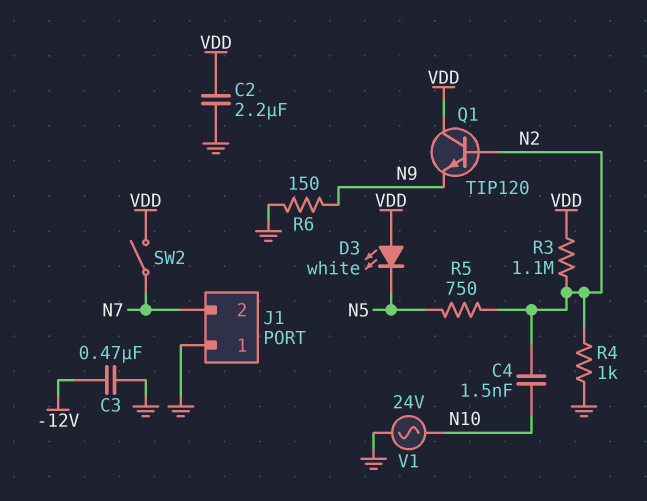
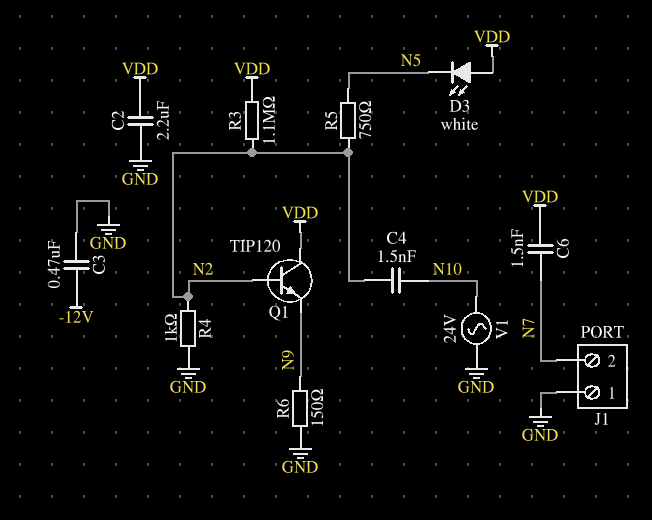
C6: none -> 1.5nF (N7, VDD)
SW2: switch (N7, VDD) -> none

